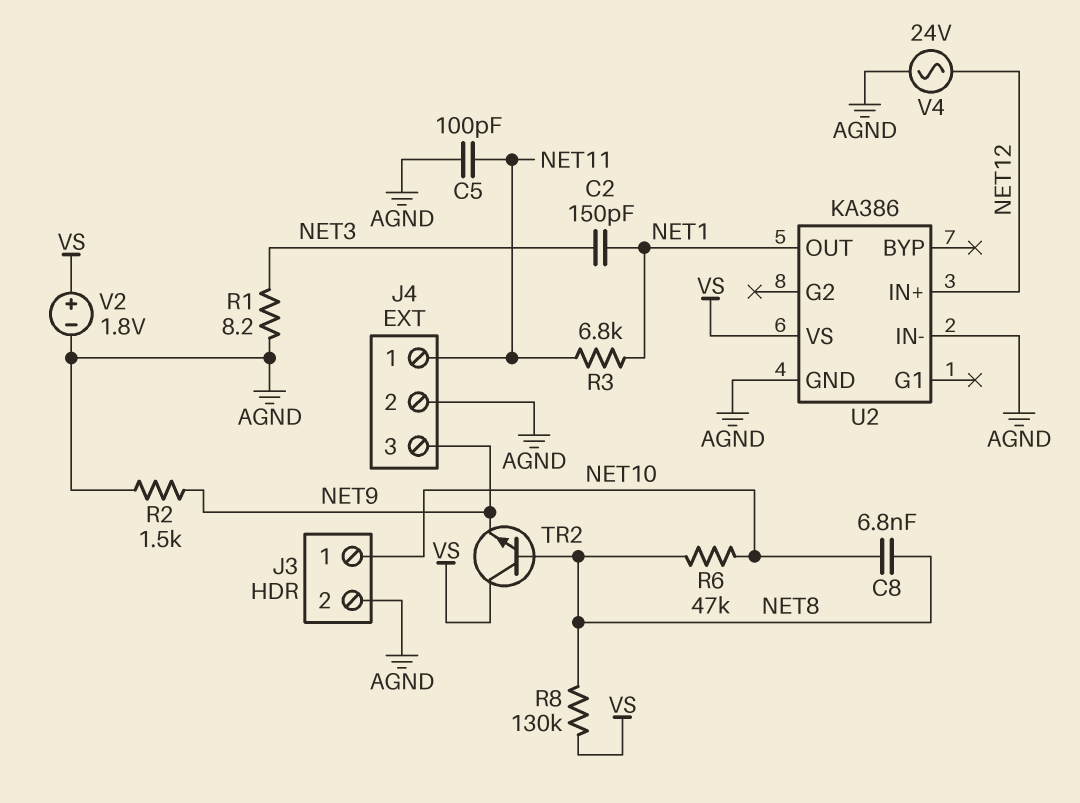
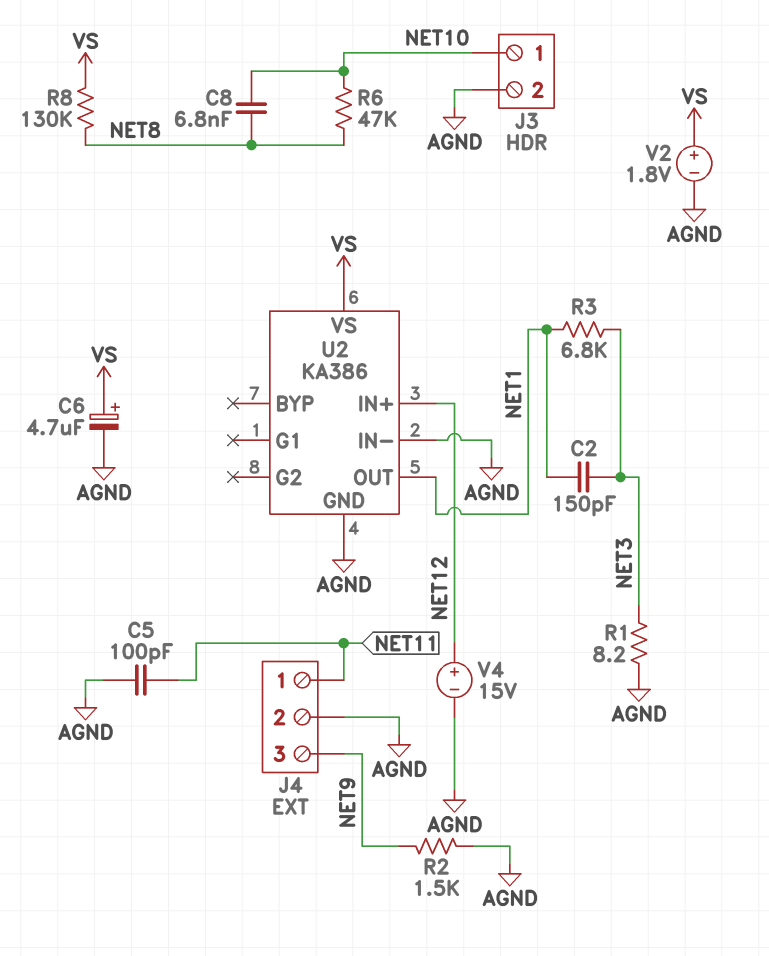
C6: none -> 4.7uF (plus VS, minus AGND)
R3: 6.8k (NET1, NET11) -> 6.8k (NET1, NET3)
TR2: NPN (B NET8, C VS, E NET9) -> none
V4: AC 24V (AGND, NET12) -> 15V (plus NET12, minus AGND)

